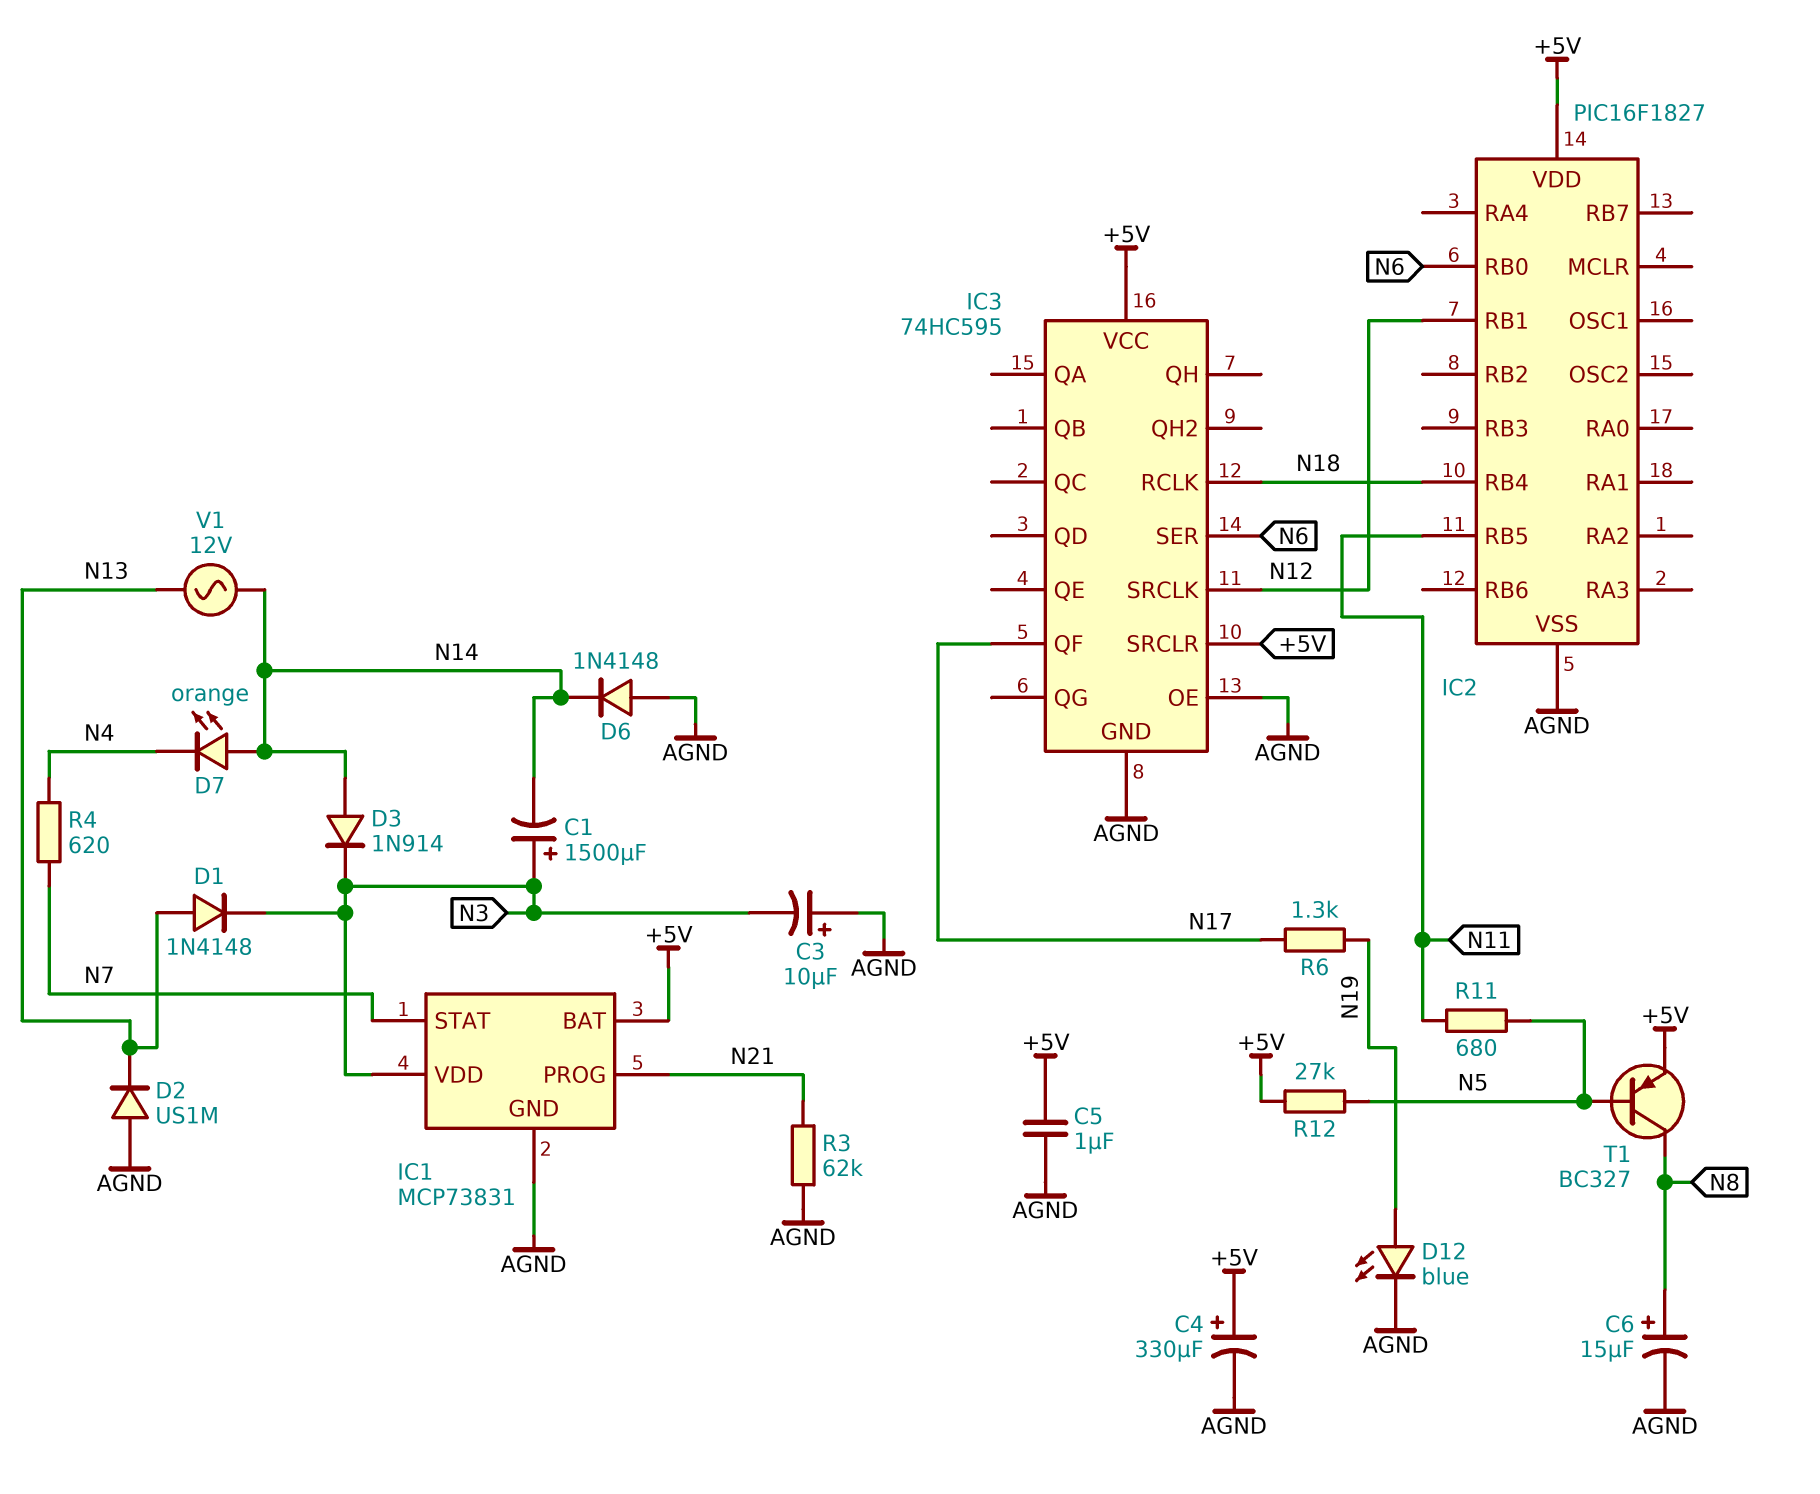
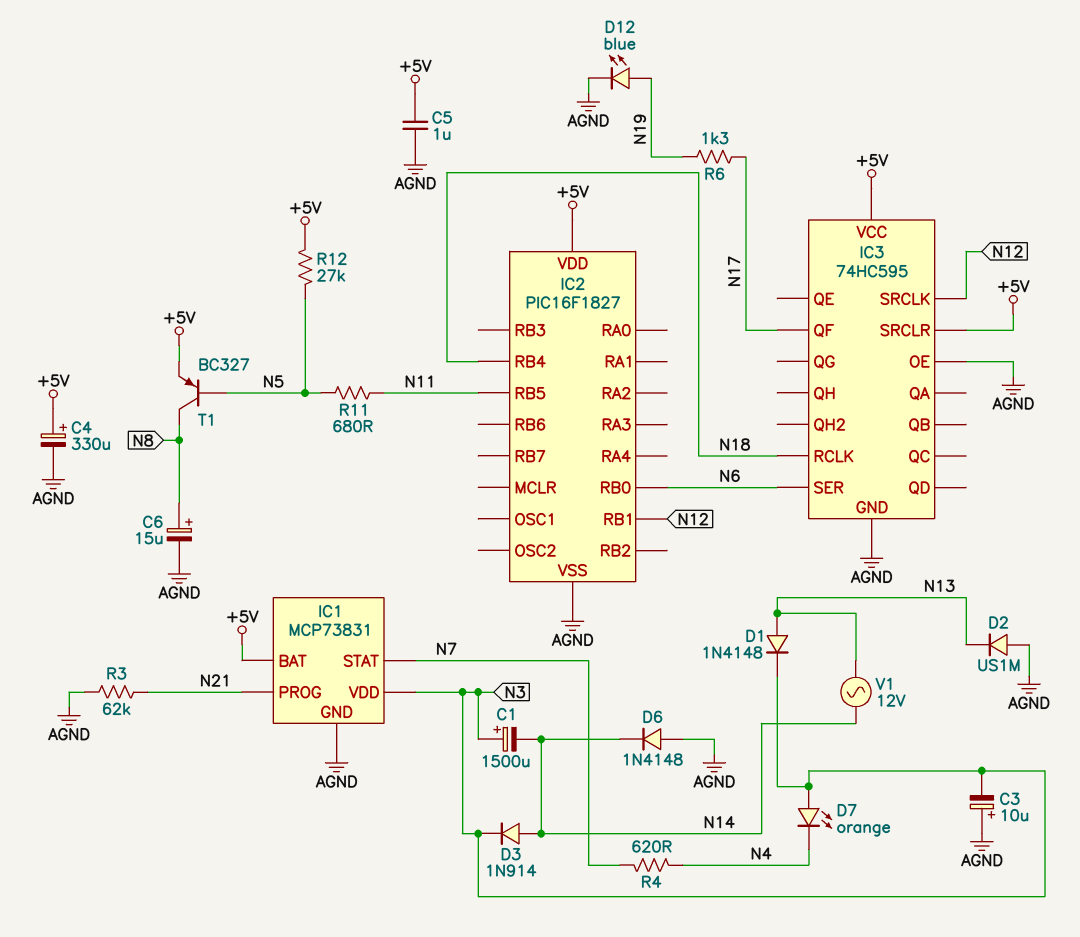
D7: LED orange (A N14, K N4) -> LED orange (A N3, K N4)

